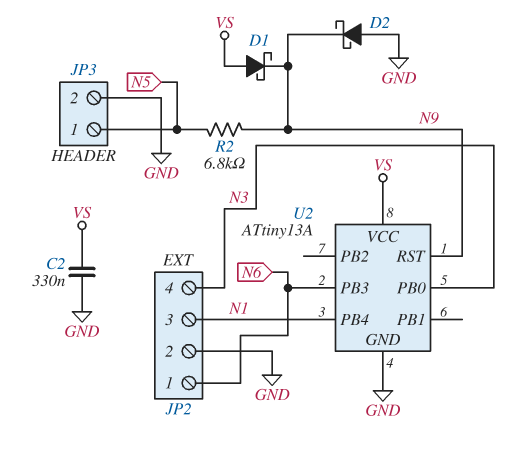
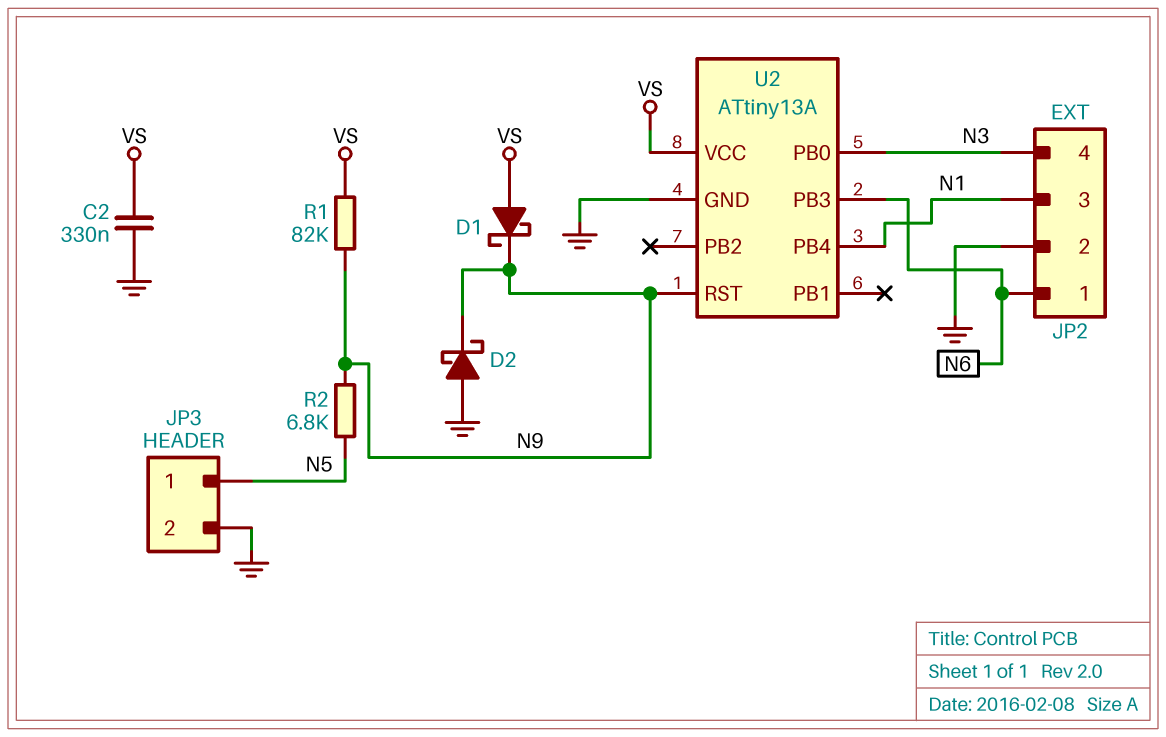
R1: none -> 82k (N9, VS)

